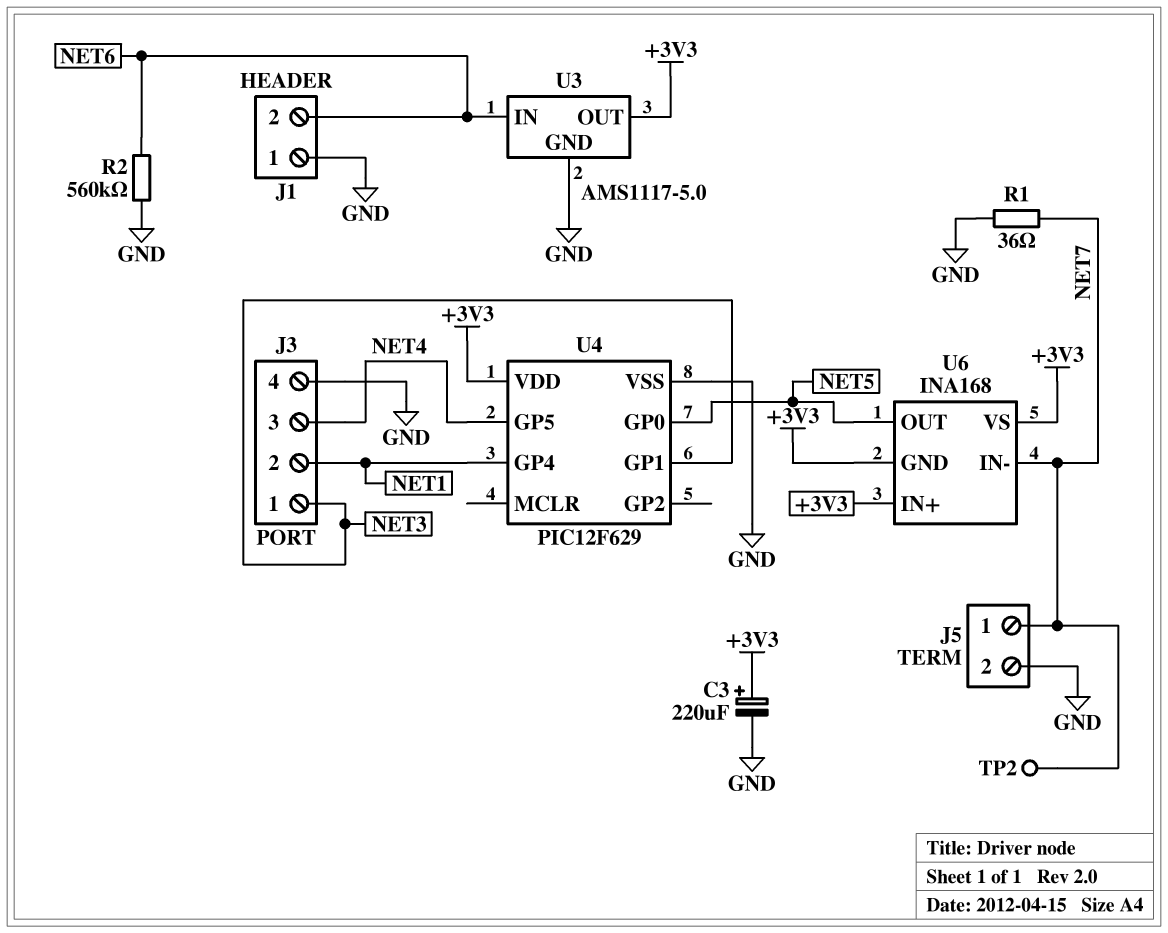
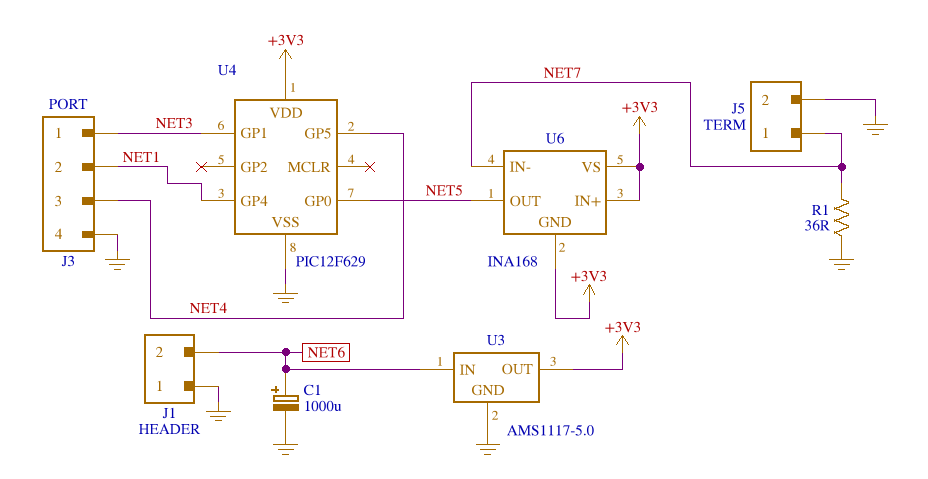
C1: none -> 1000uF (plus NET6, minus GND)
C3: 220uF (plus +3V3, minus GND) -> none
R2: 560k (GND, NET6) -> none
TP2: test point (NET7) -> none

